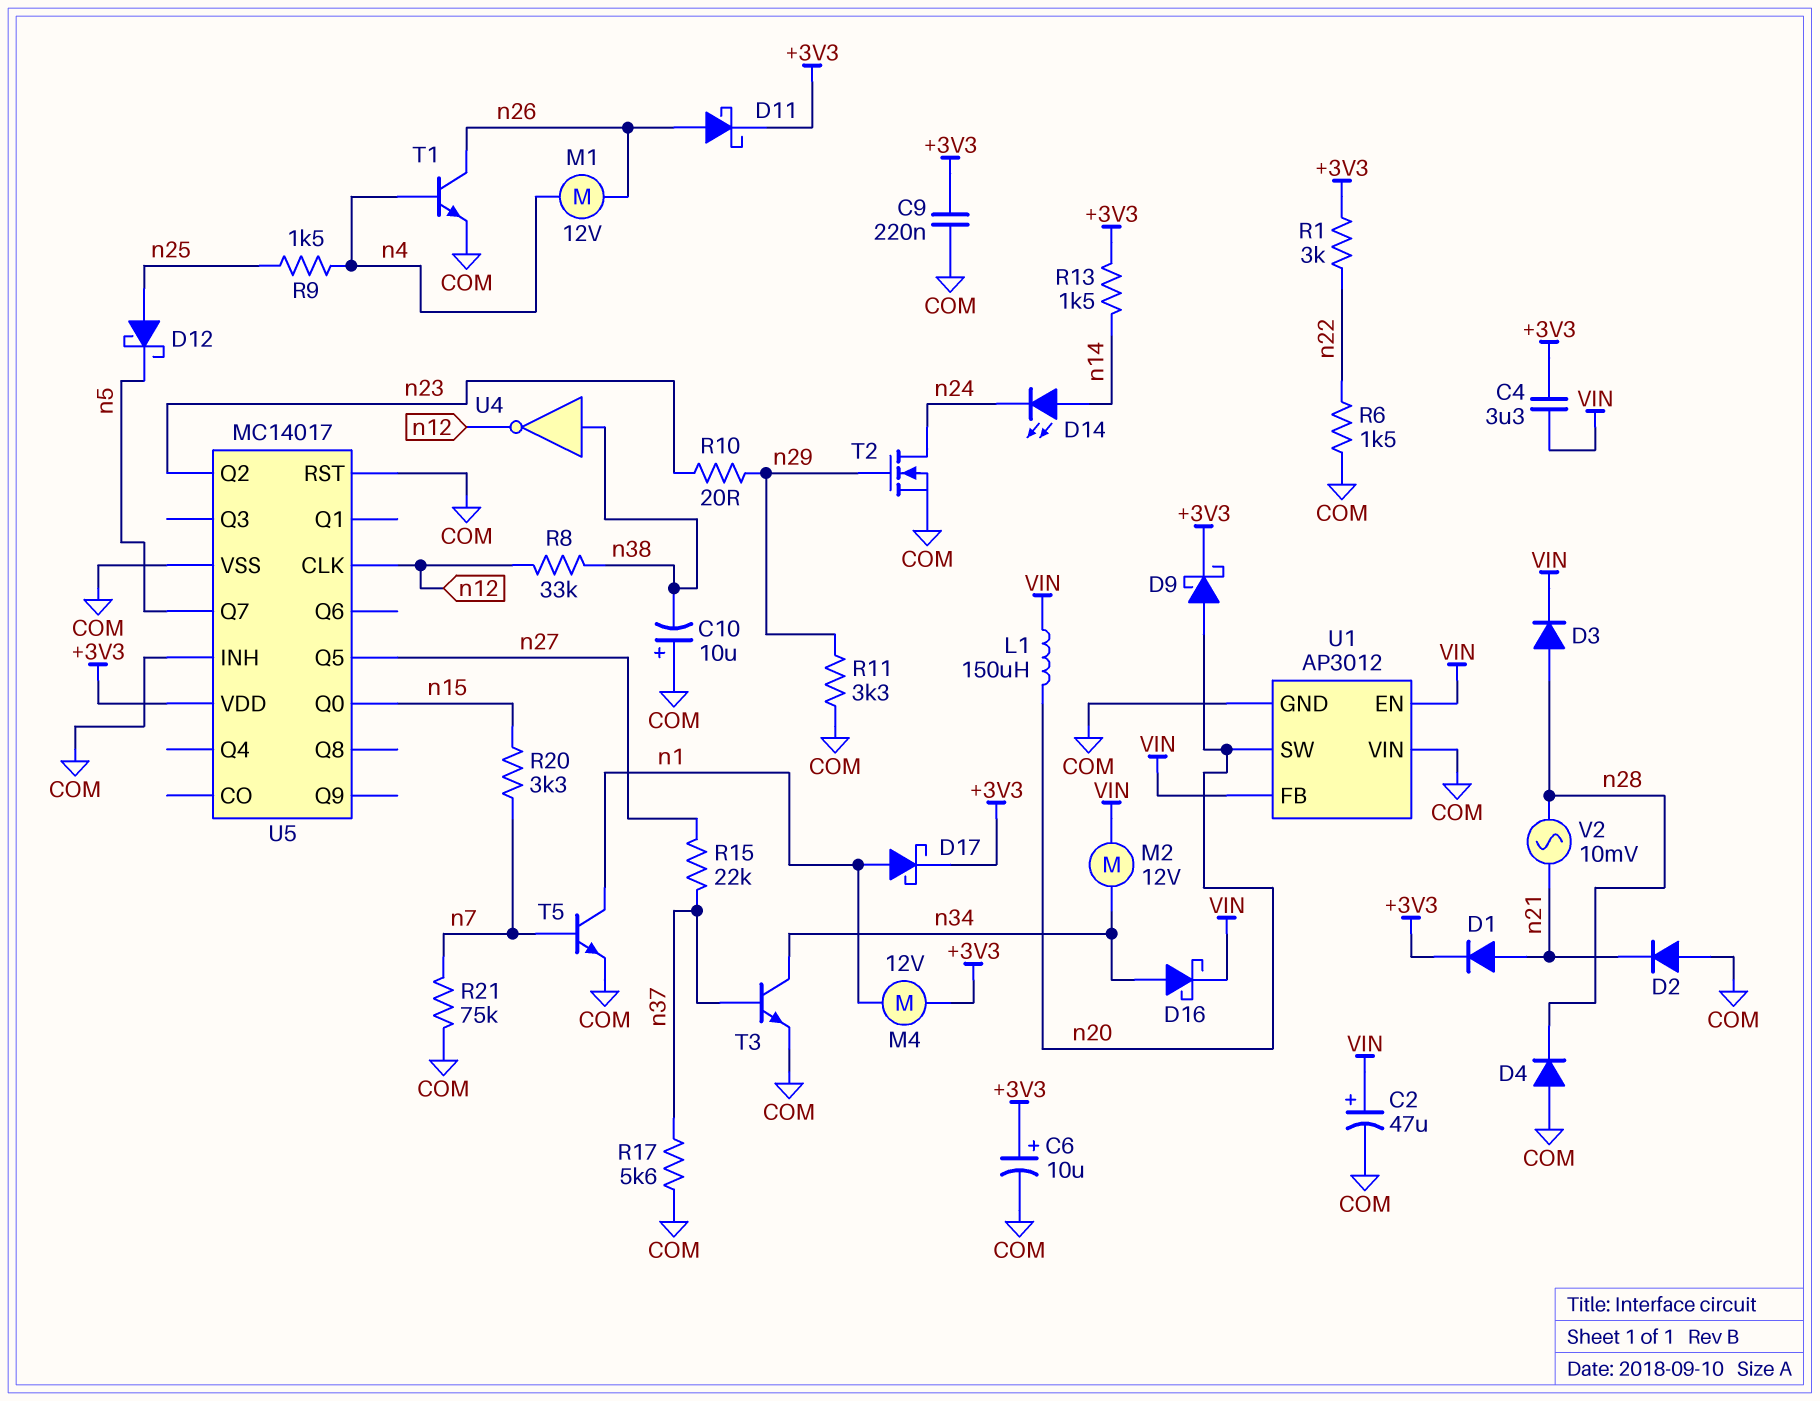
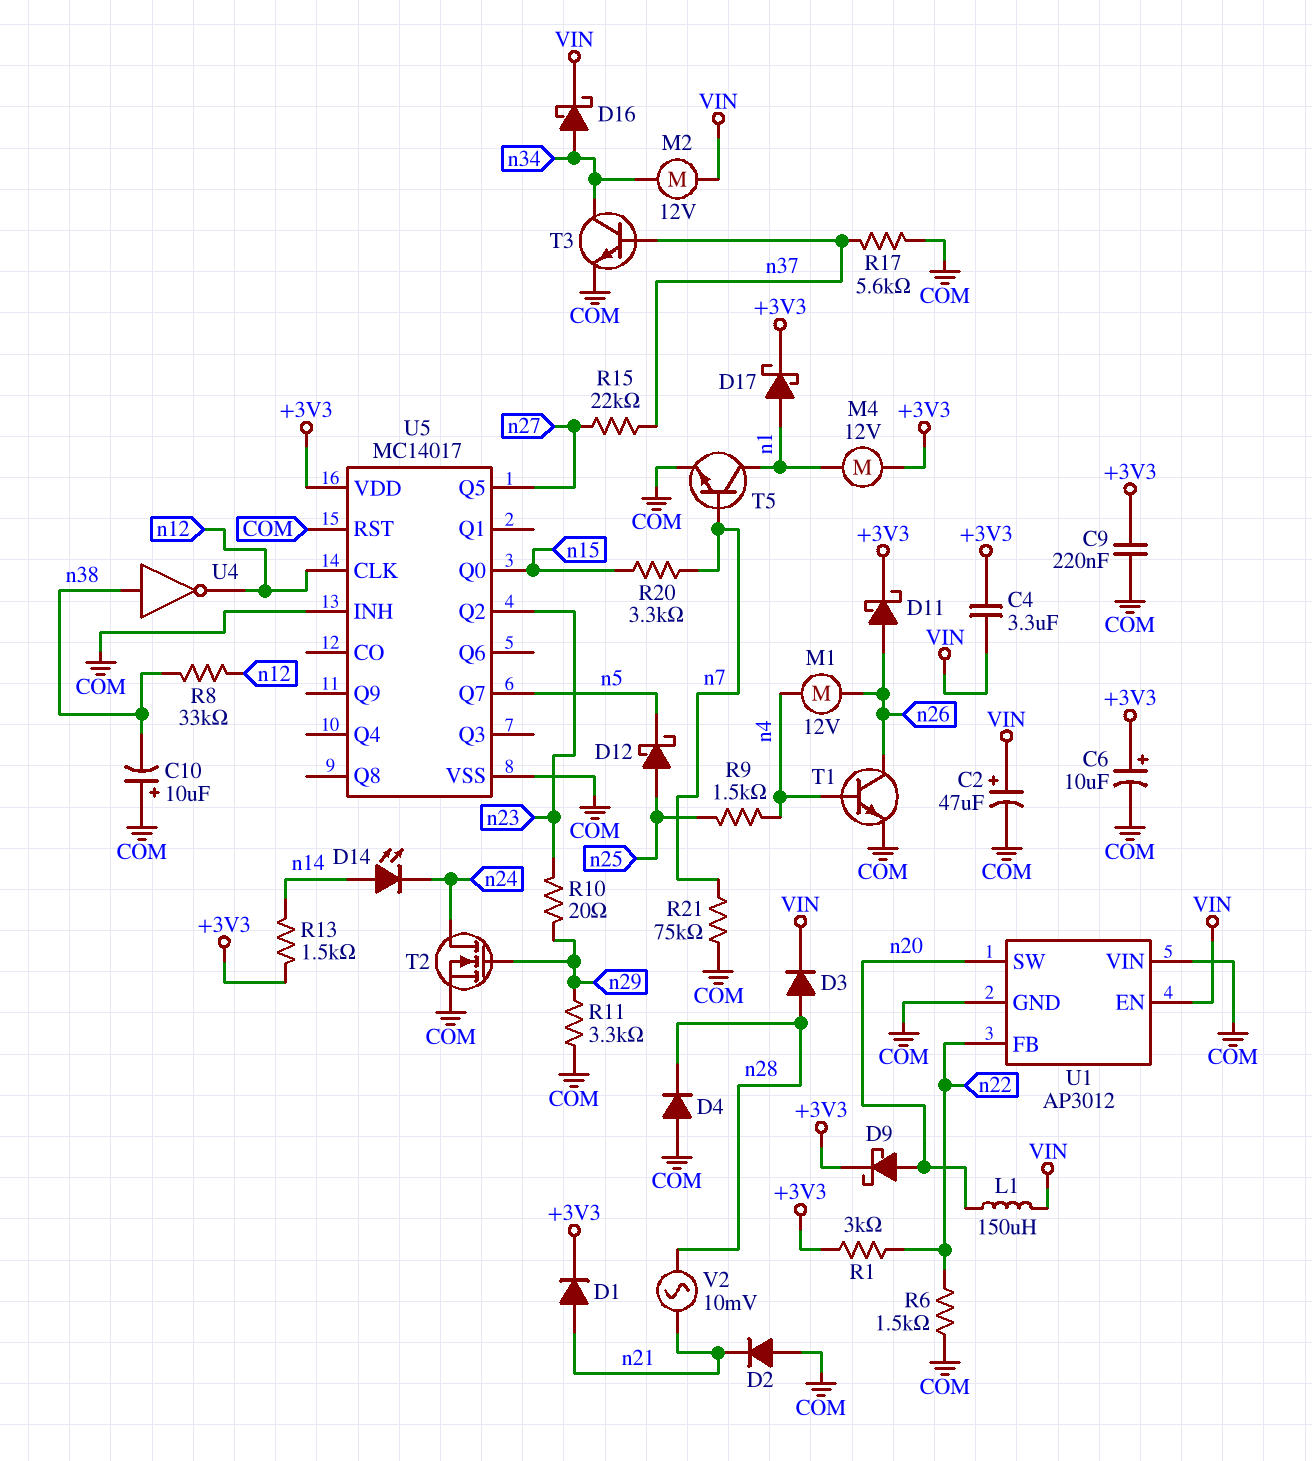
U1 pin FB: VIN -> n22

